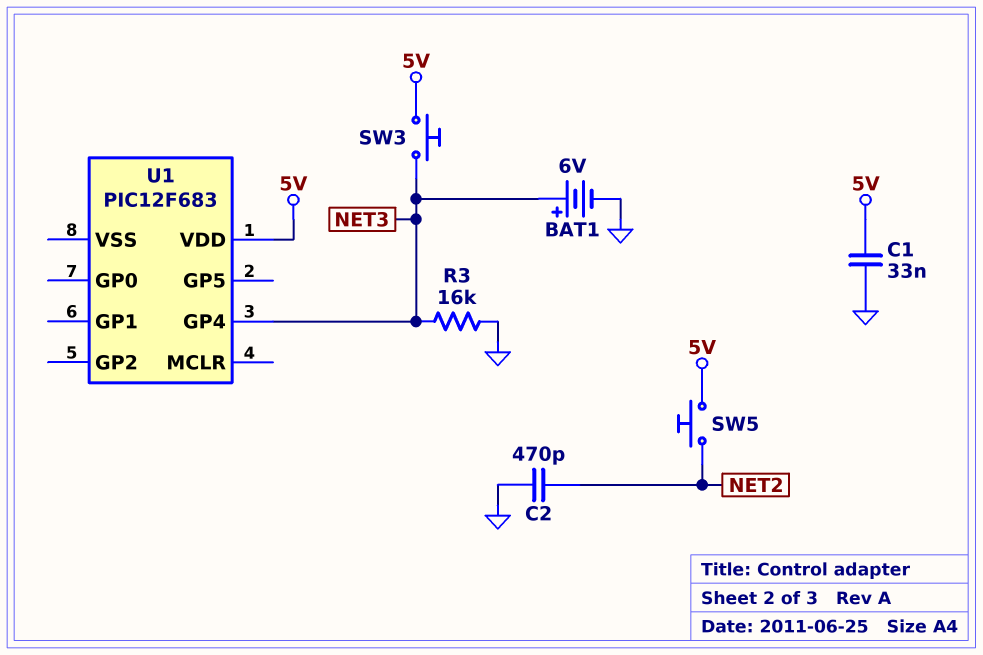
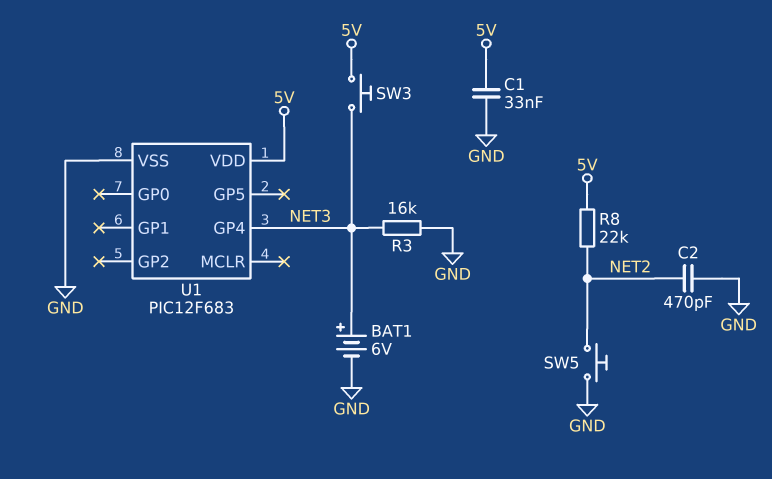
R8: none -> 22k (5V, NET2)
SW5: button (5V, NET2) -> button (GND, NET2)
U1 pin VSS: none -> GND

